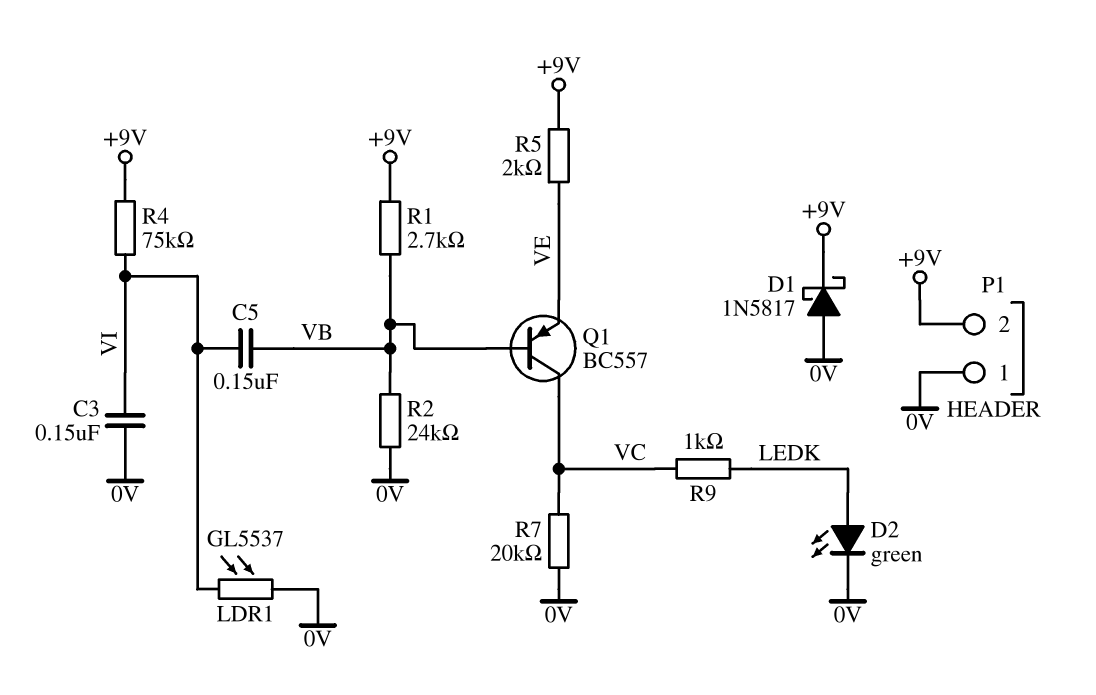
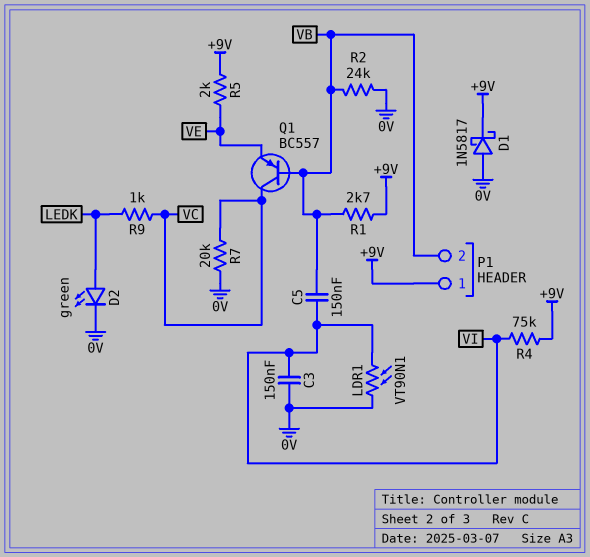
LDR1: GL5537 (0V, VI) -> VT90N1 (0V, VI)
P1 pin 1: 0V -> +9V
P1 pin 2: +9V -> VB

